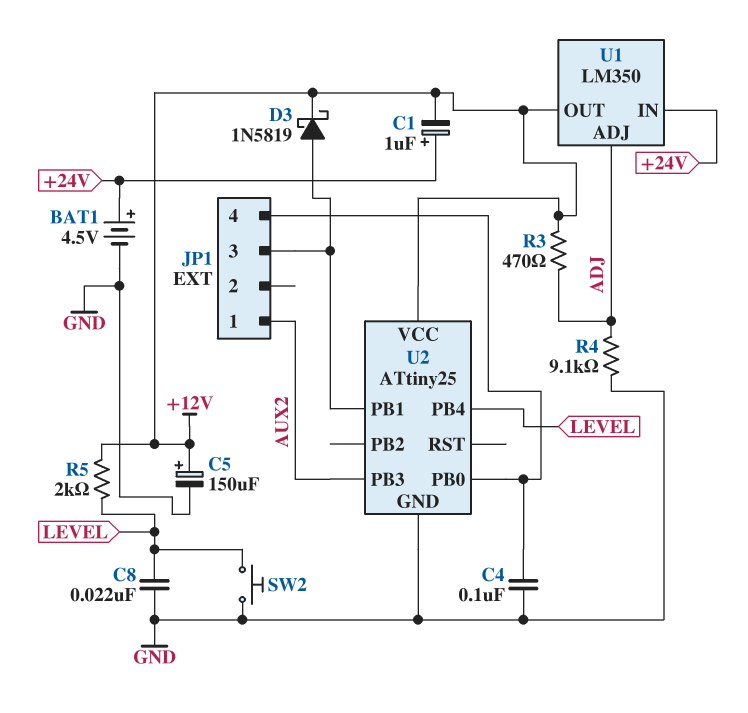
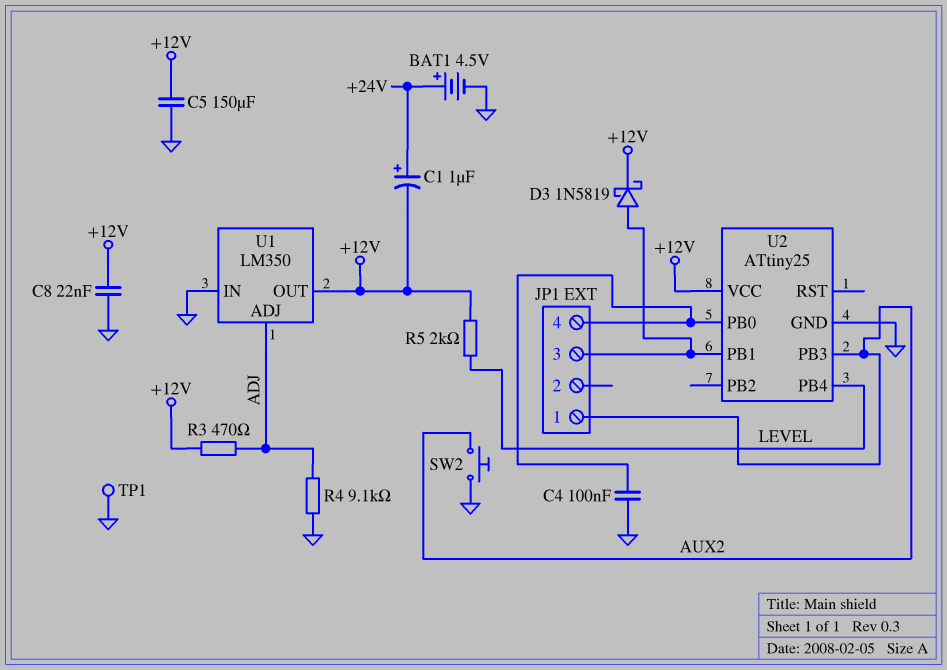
C5: 150uF (plus +12V, minus GND) -> 150uF (+12V, GND)
C8: 22nF (GND, LEVEL) -> 22nF (+12V, GND)
SW2: button (GND, LEVEL) -> button (AUX2, GND)
TP1: none -> test point (GND)
U1 pin IN: +24V -> GND

